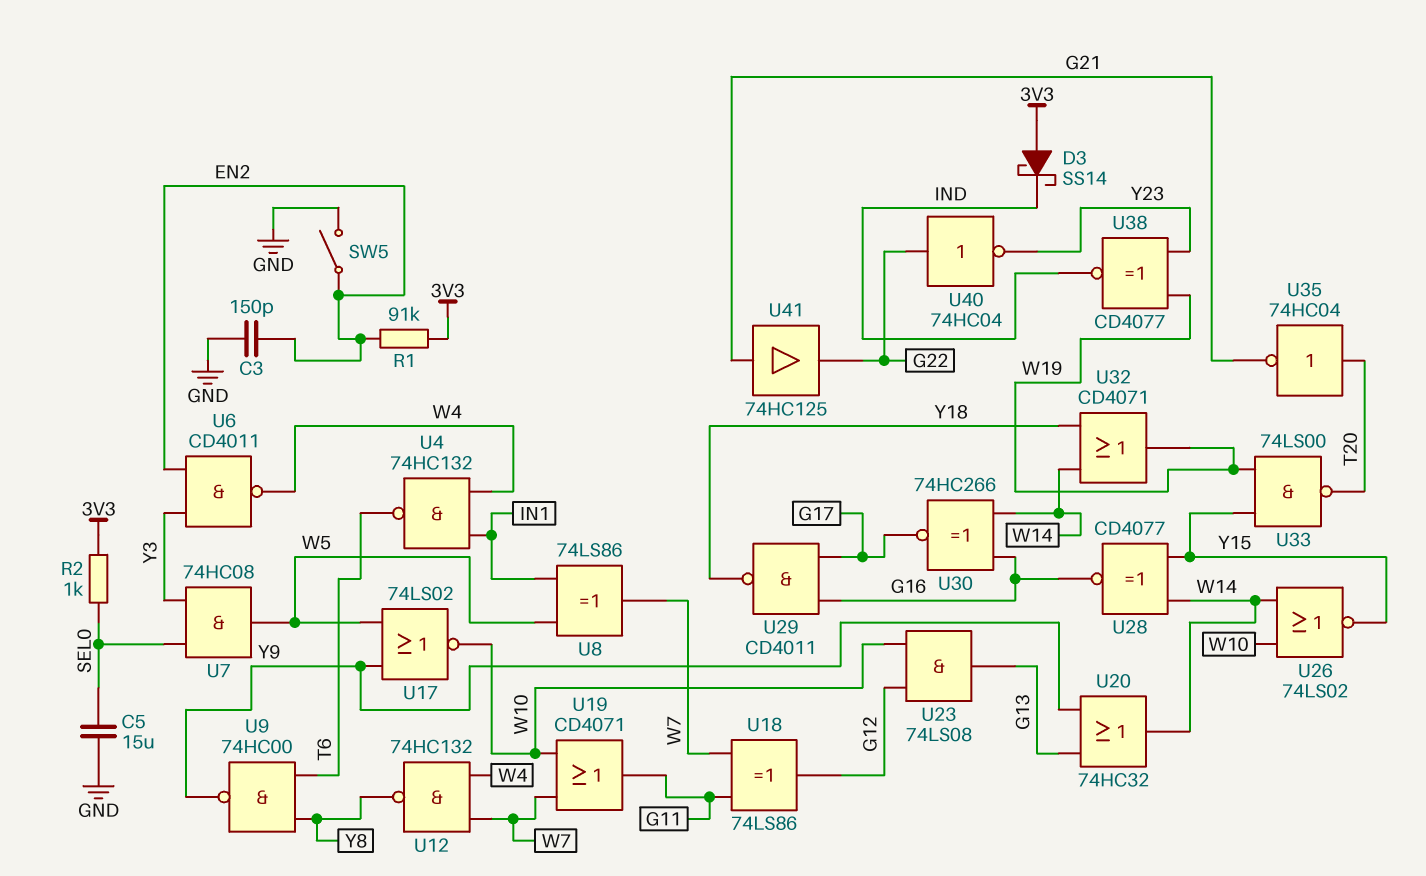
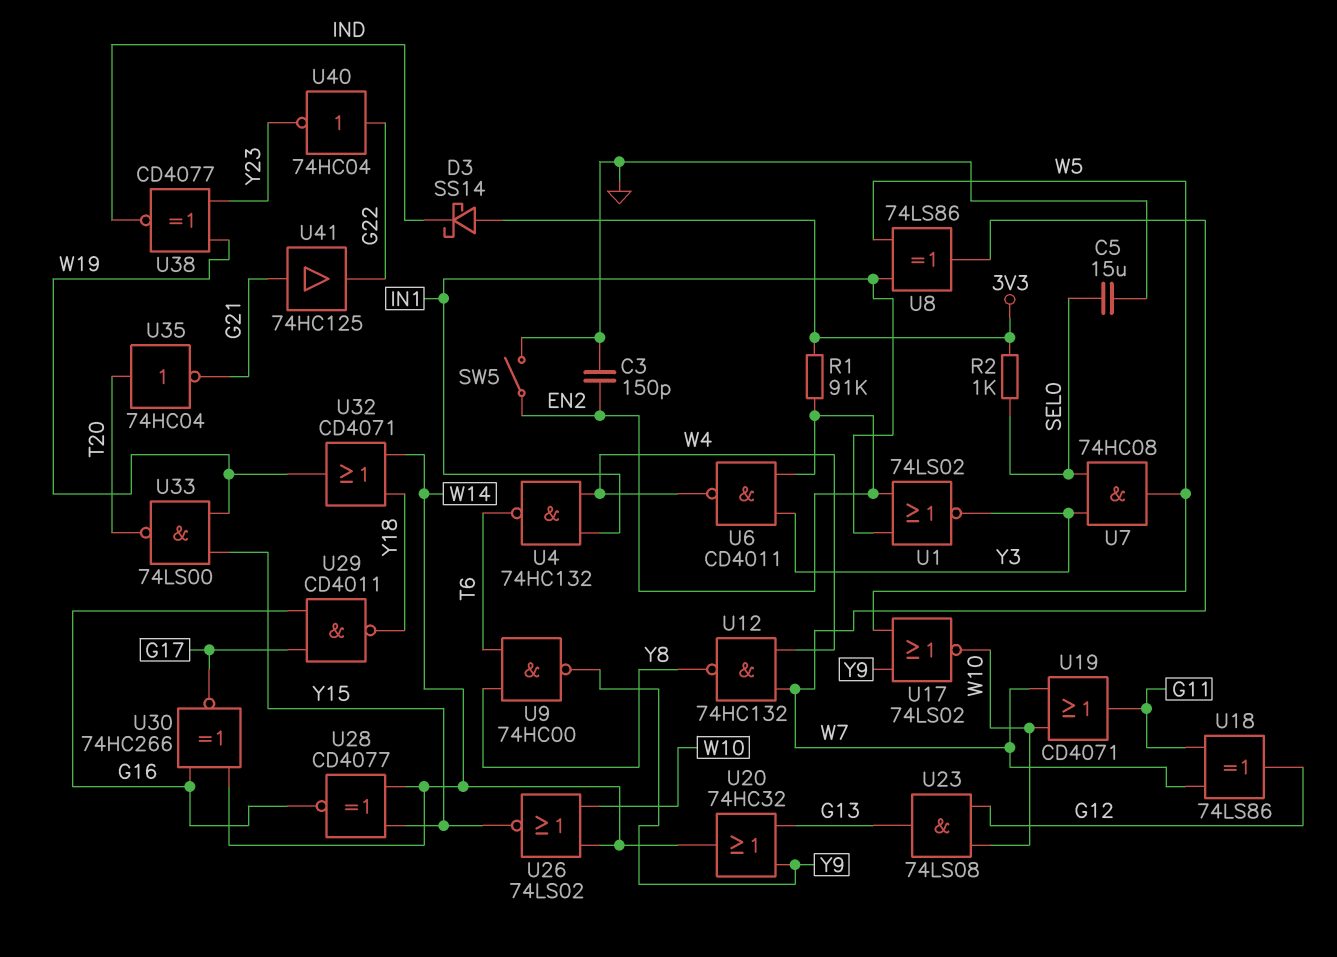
U1: none -> NOR 74LS02 (in EN2, in IN1, out Y3)

